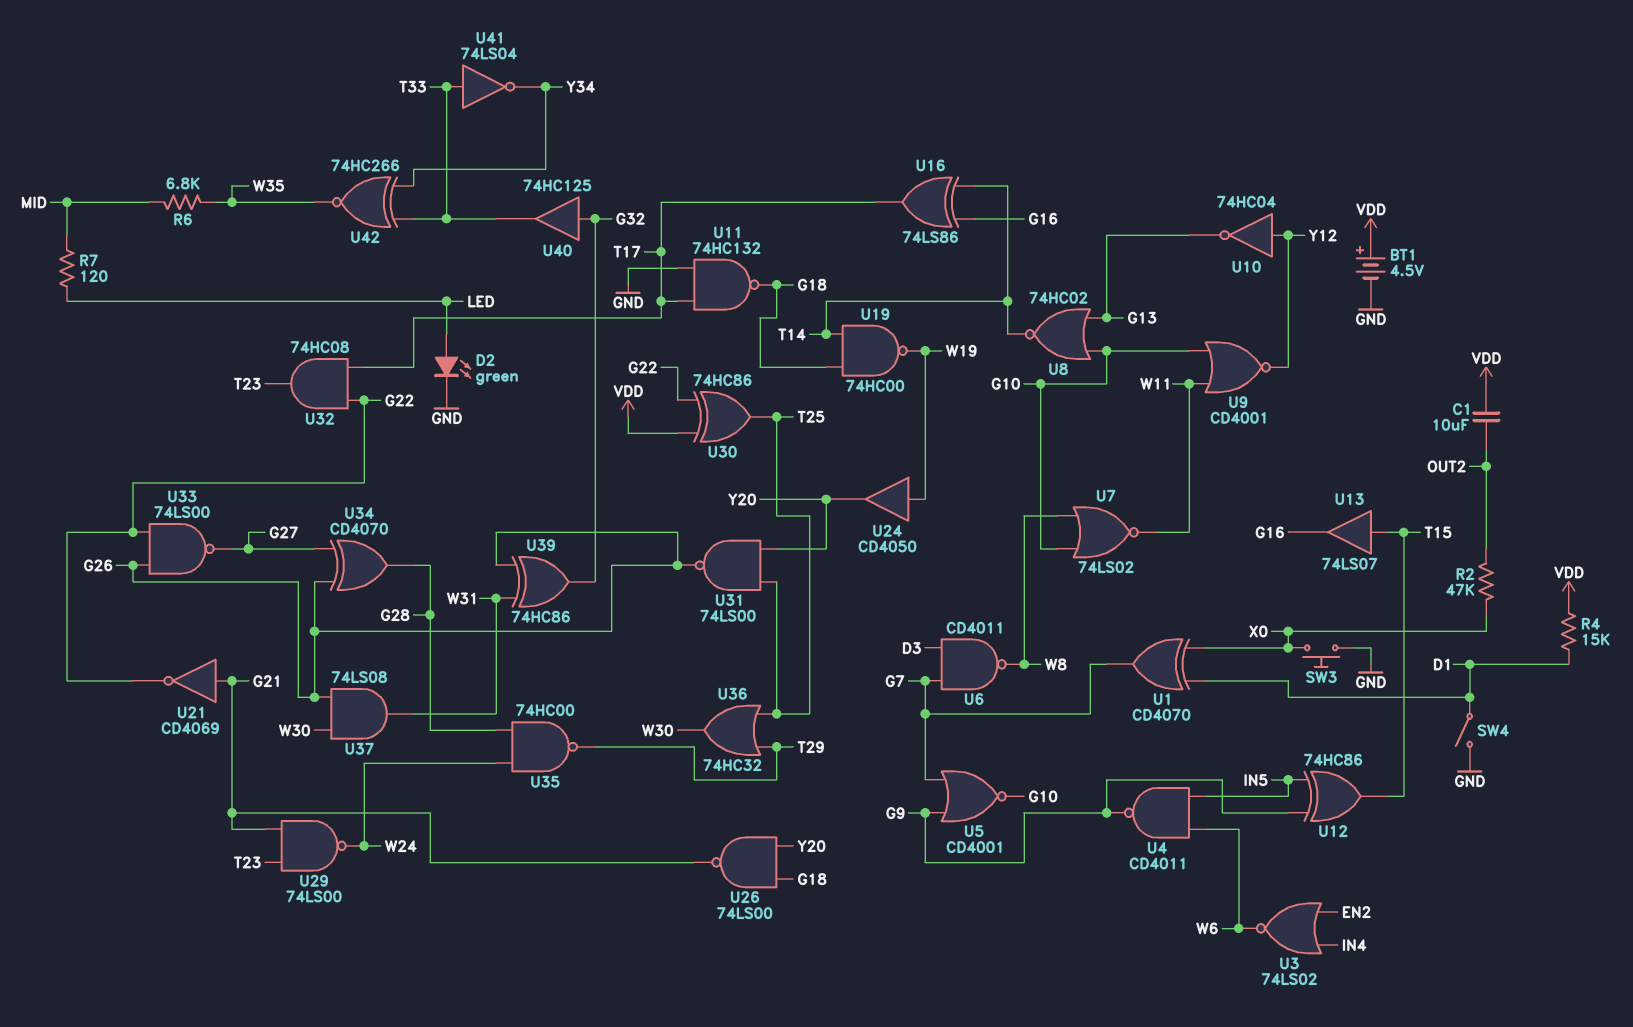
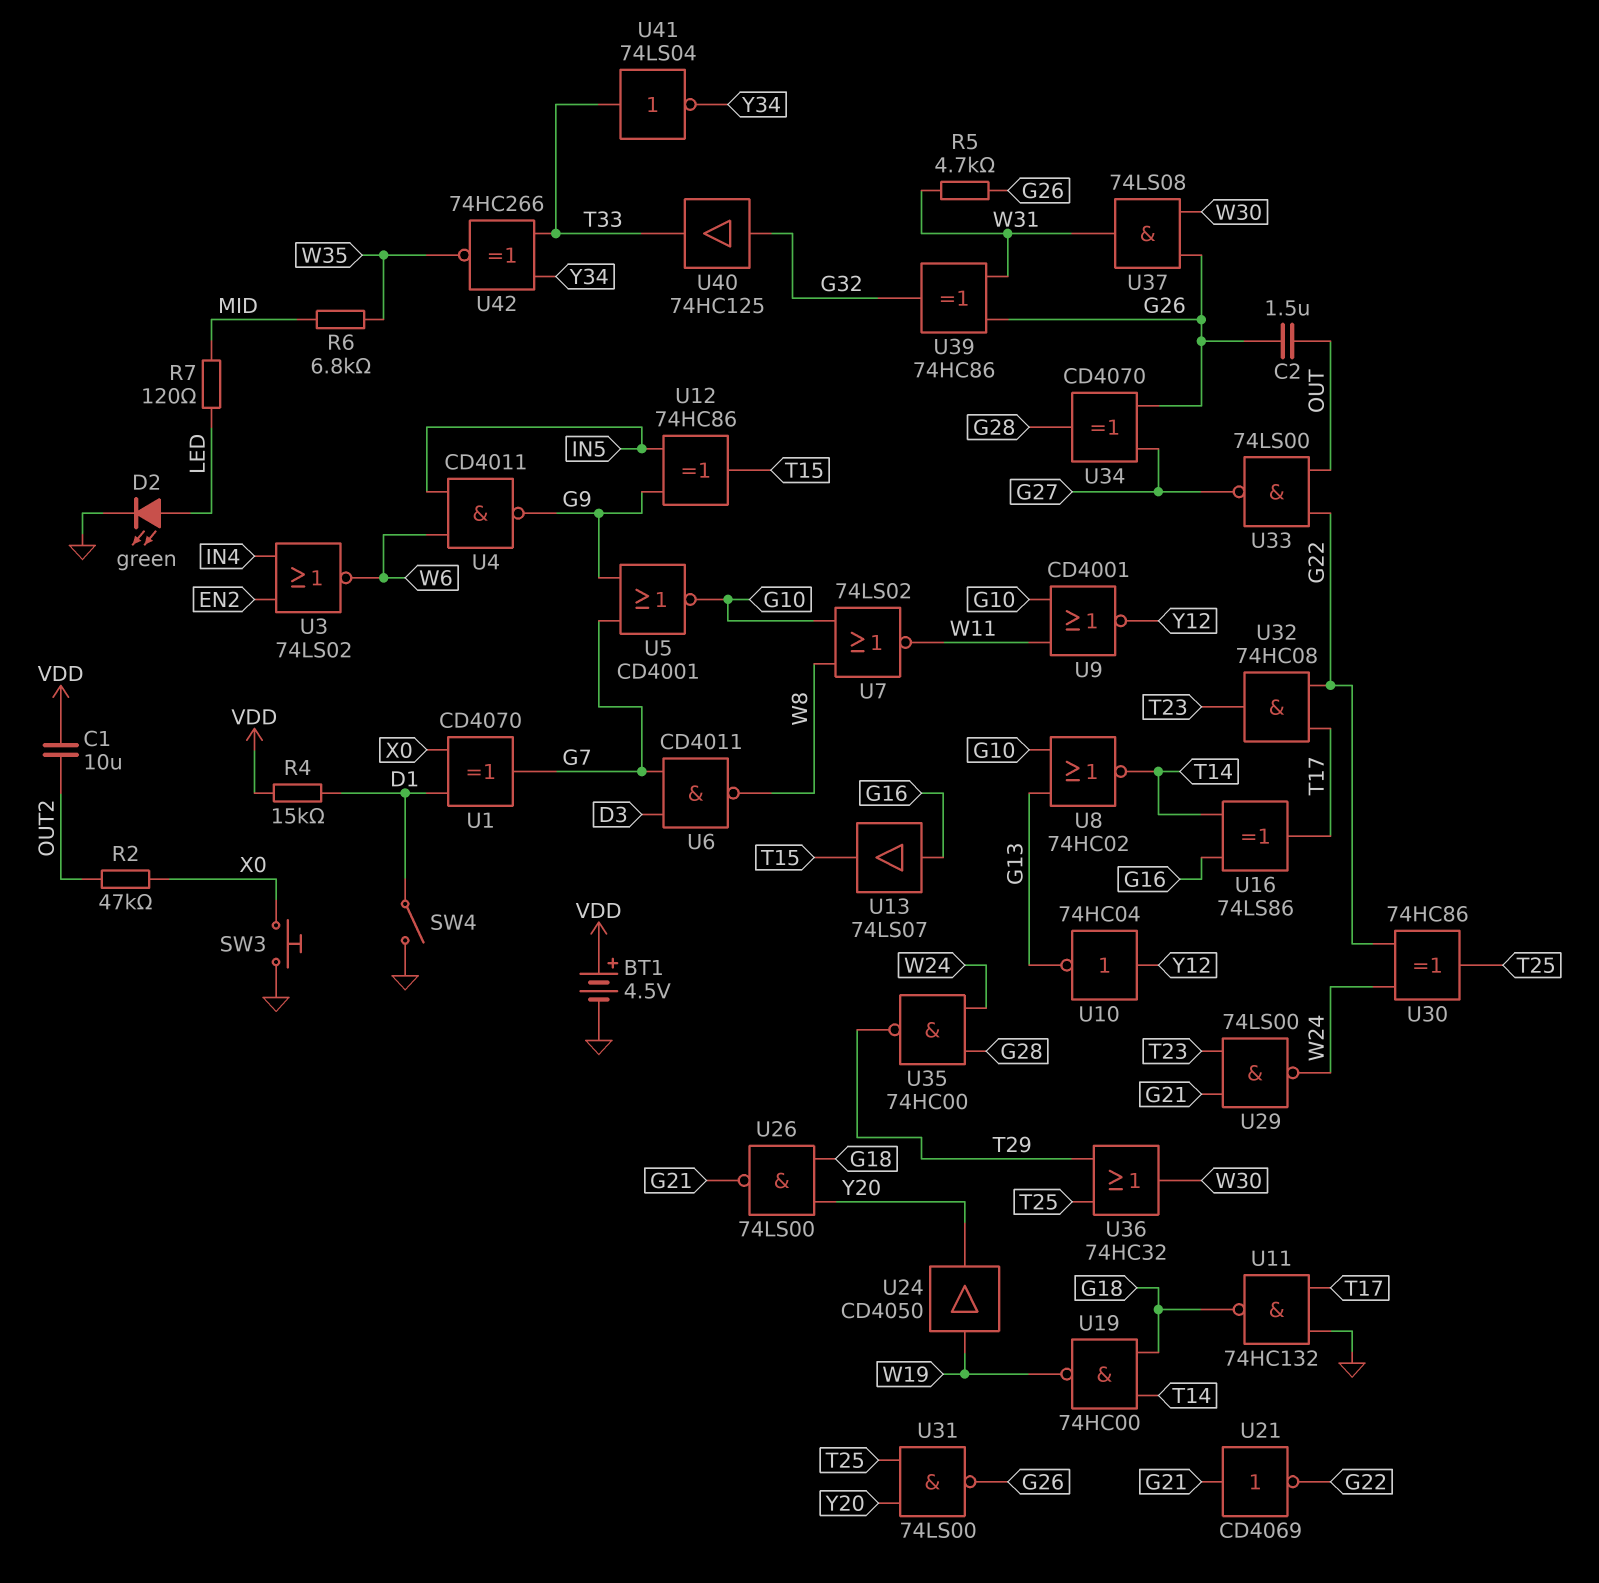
C2: none -> 1.5uF (G26, OUT)
R5: none -> 4.7k (G26, W31)
U13: buffer 74LS07 (in T15, out G16) -> buffer 74LS07 (in G16, out T15)
U30: XOR 74HC86 (in G22, in VDD, out T25) -> XOR 74HC86 (in G22, in W24, out T25)
U33: NAND 74LS00 (in G22, in G26, out G27) -> NAND 74LS00 (in G22, in OUT, out G27)

